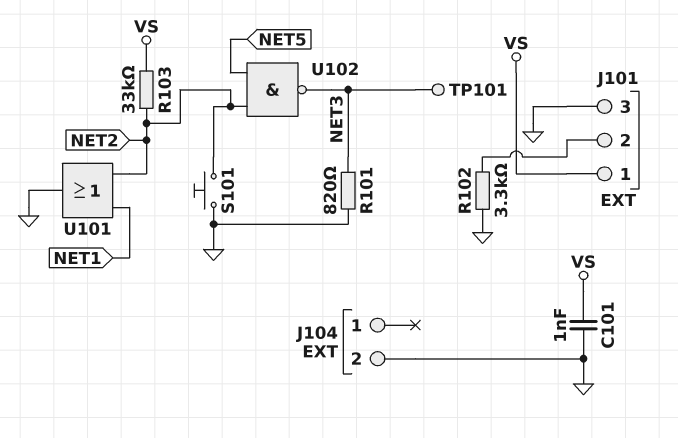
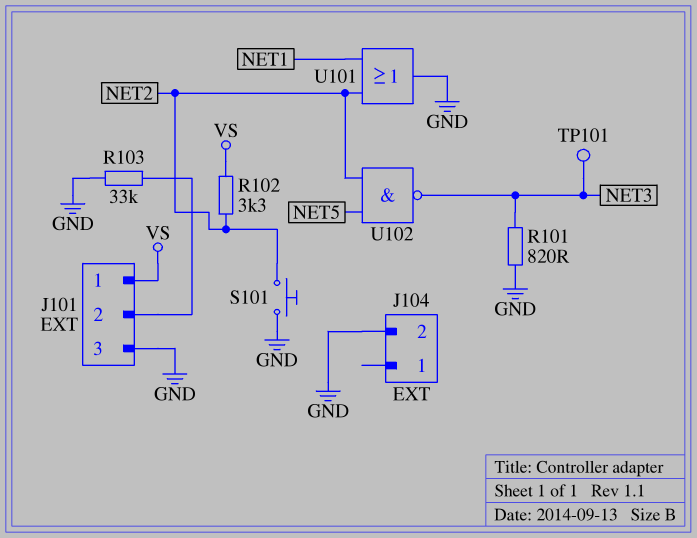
C101: 1nF (GND, VS) -> none
R102: 3.3k (GND, J101/2) -> 3.3k (NET2, VS)
R103: 33k (NET2, VS) -> 33k (GND, J101/2)

